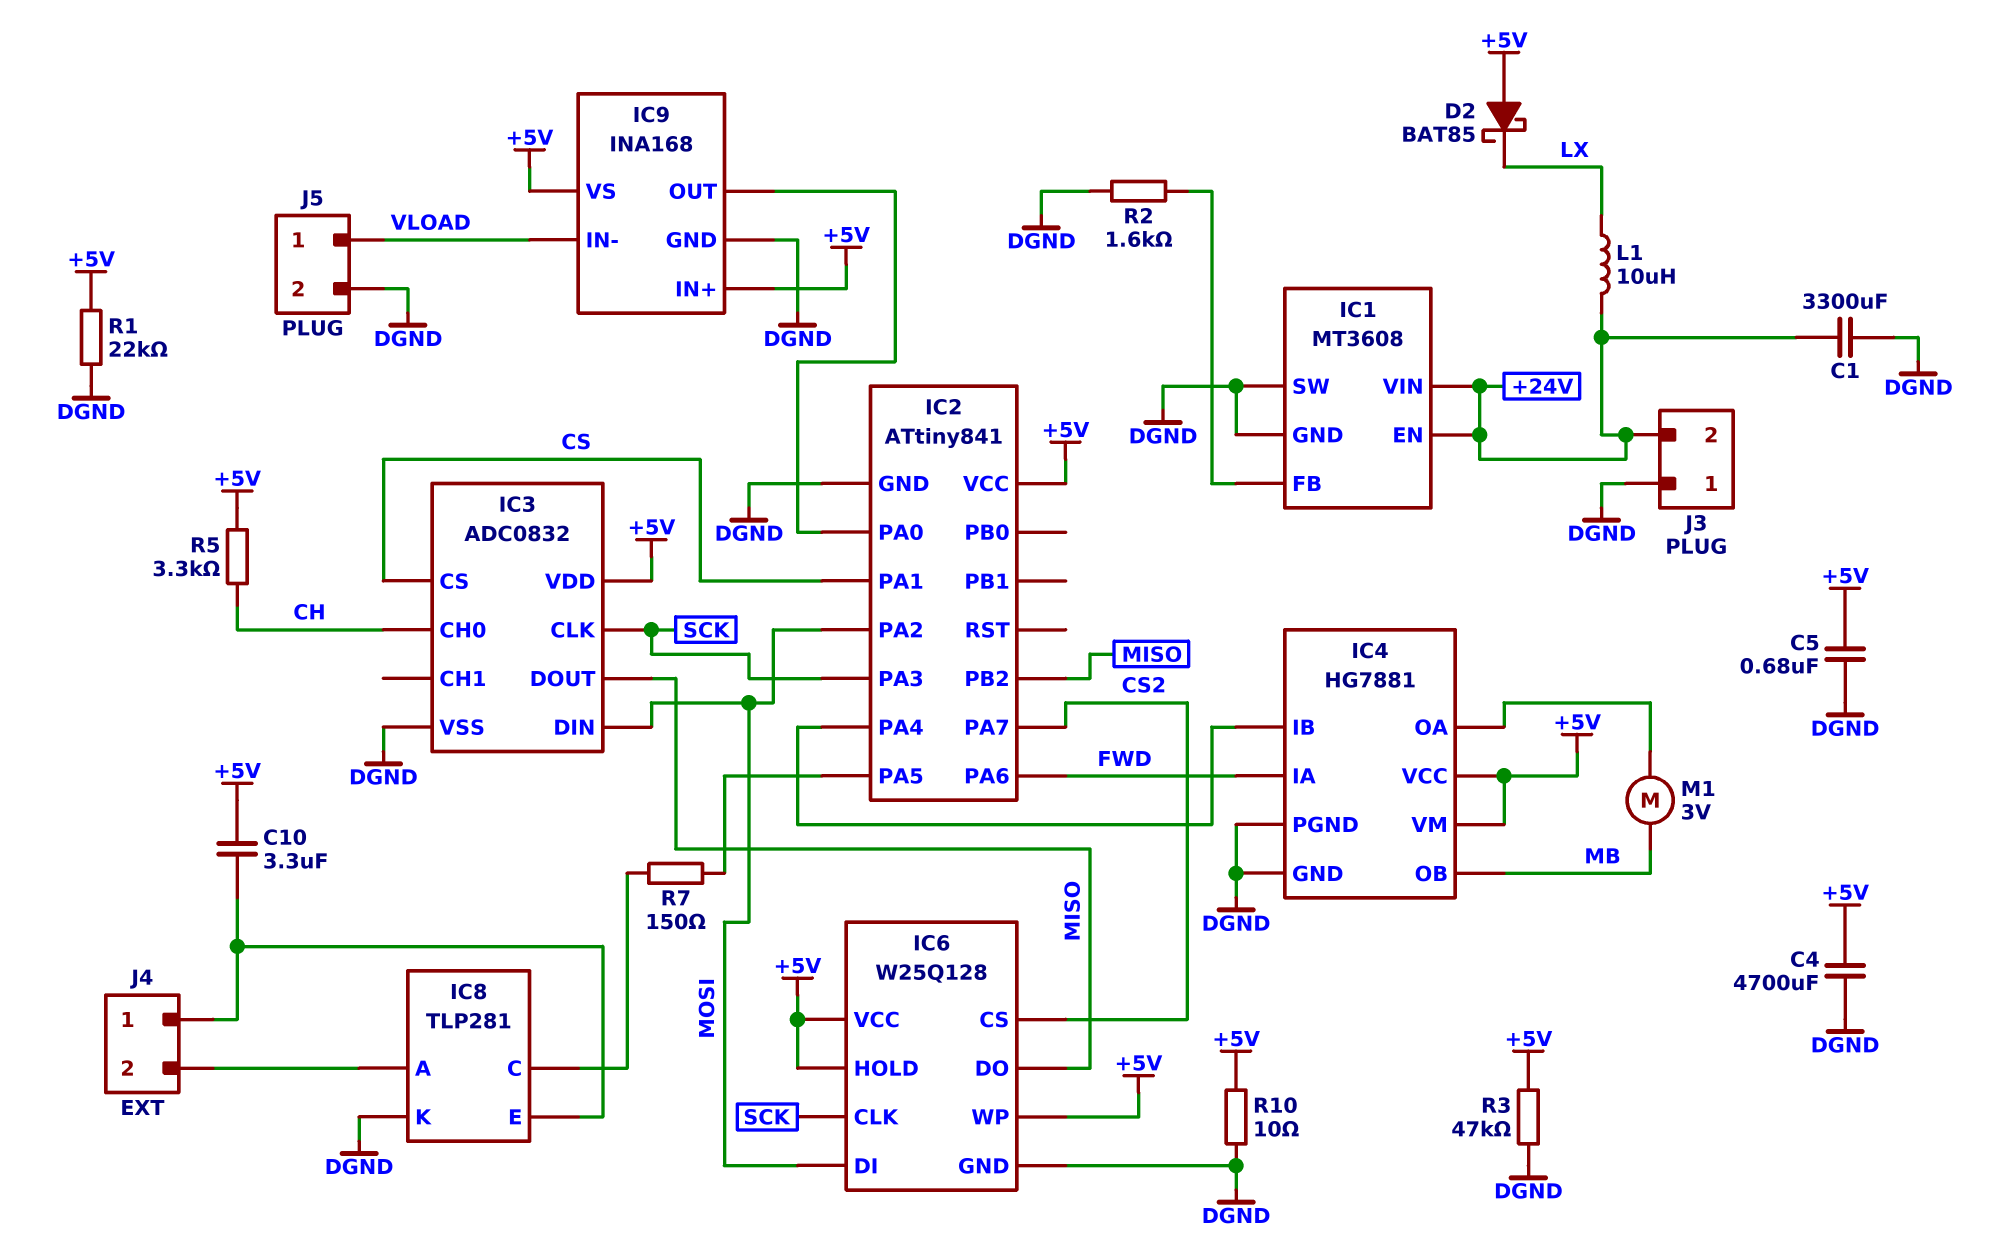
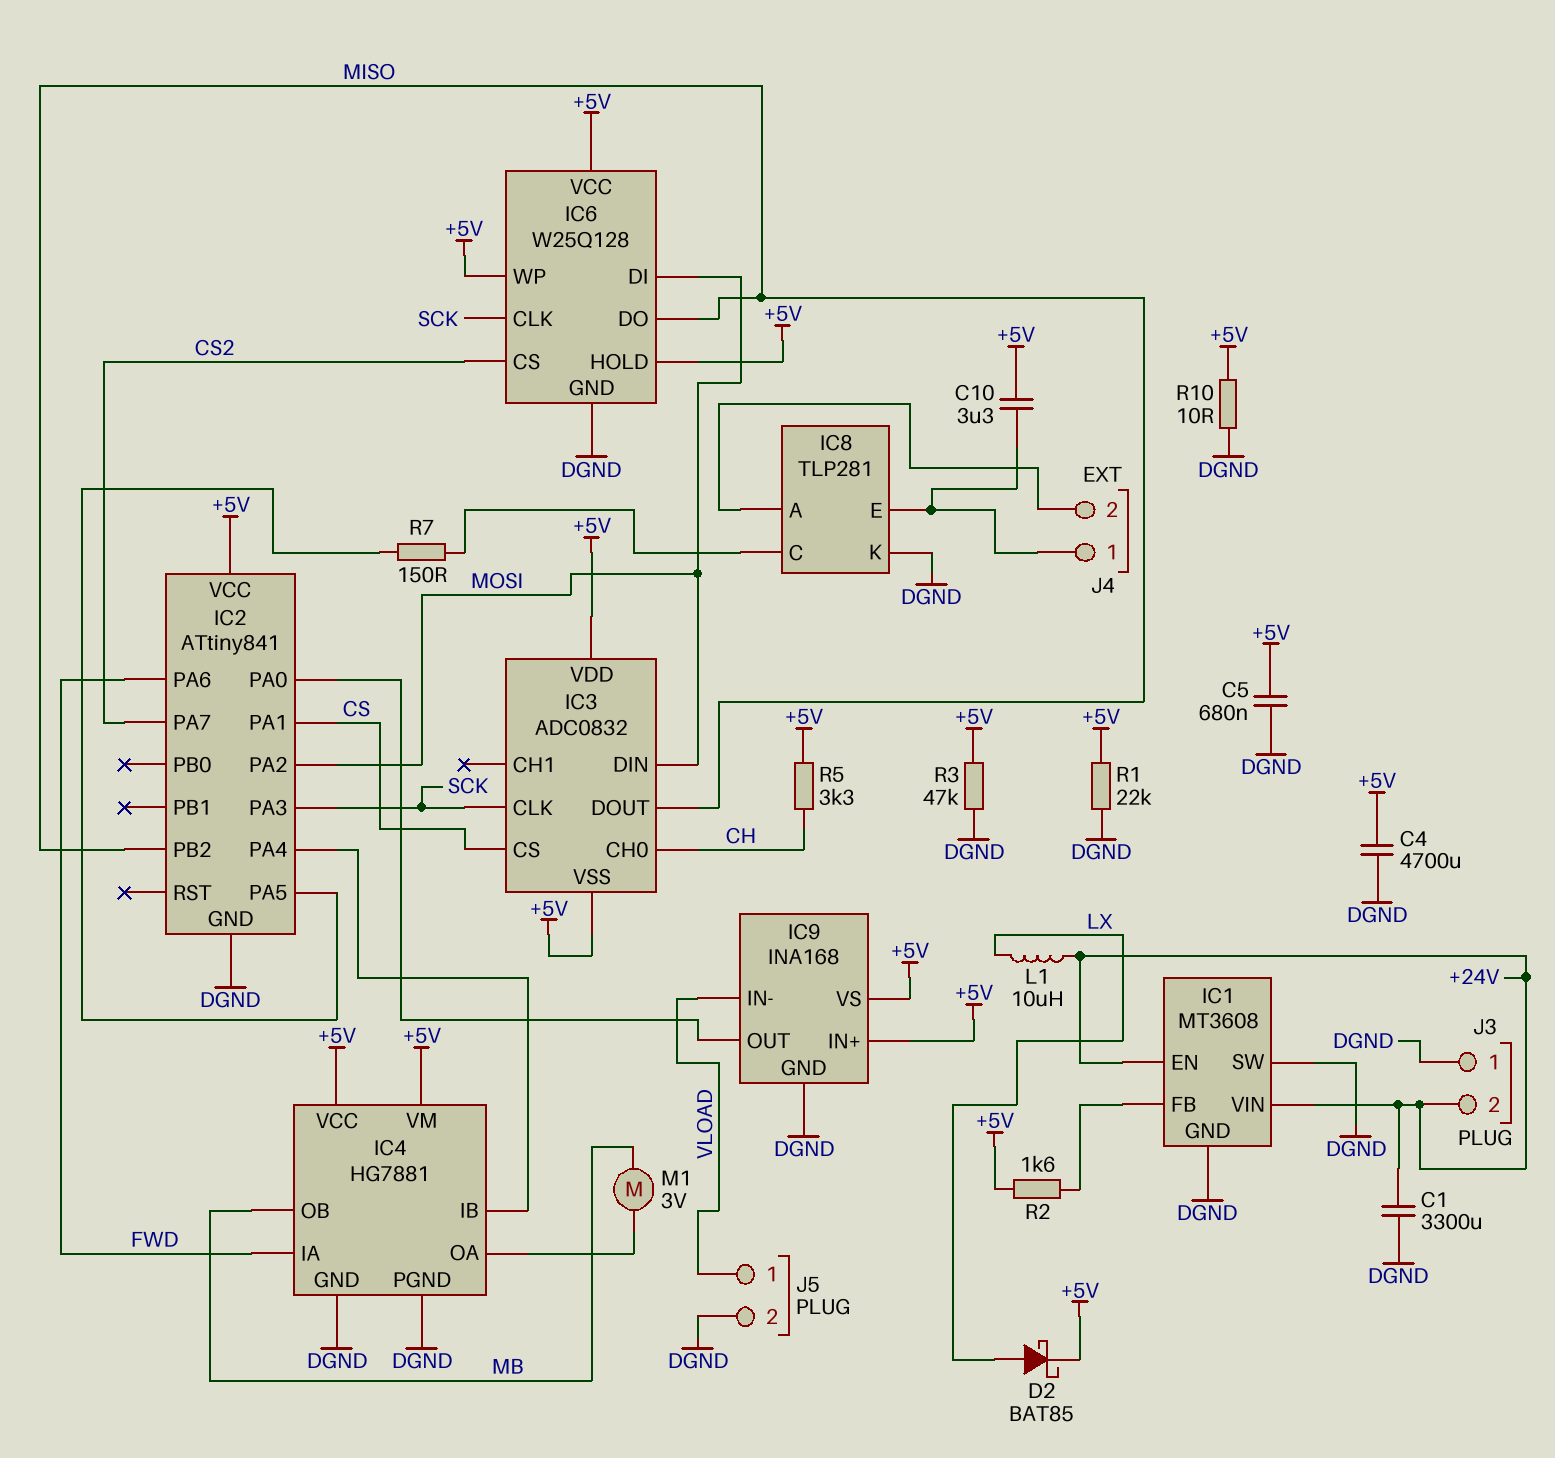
D2: schottky BAT85 (A +5V, K LX) -> schottky BAT85 (A LX, K +5V)
IC3 pin VSS: DGND -> +5V
R2: 1.6k (DGND, IC1/FB) -> 1.6k (+5V, IC1/FB)

